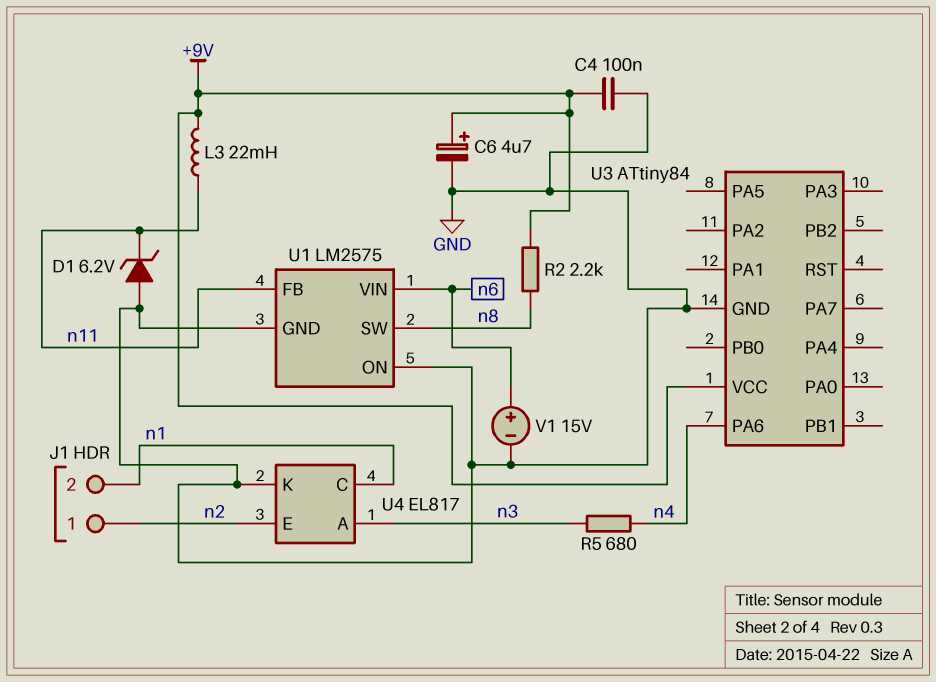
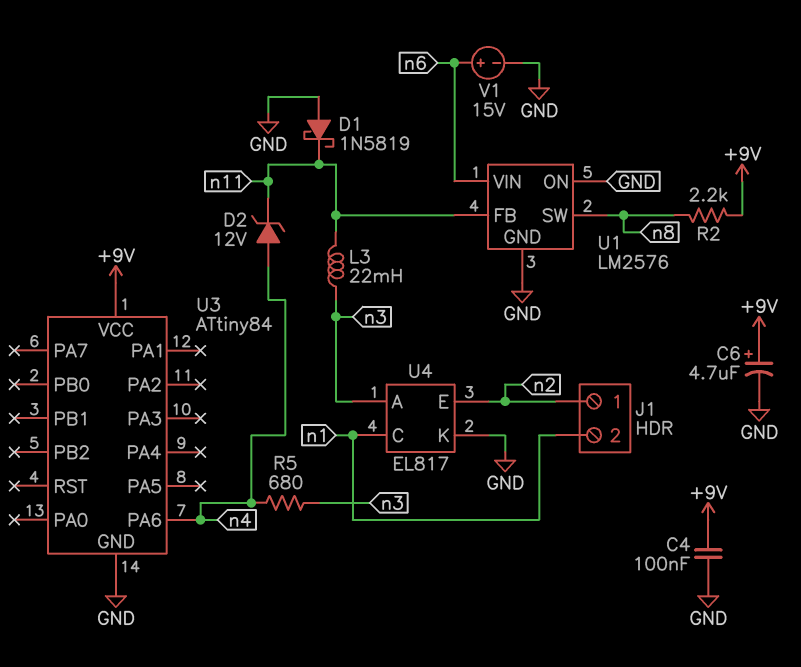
D1: zener 6.2V (A GND, K n11) -> schottky 1N5819 (A GND, K n11)
D2: none -> zener 12V (A n4, K n11)
L3: 22mH (+9V, n11) -> 22mH (n3, n11)
U1: LM2575 -> LM2576

